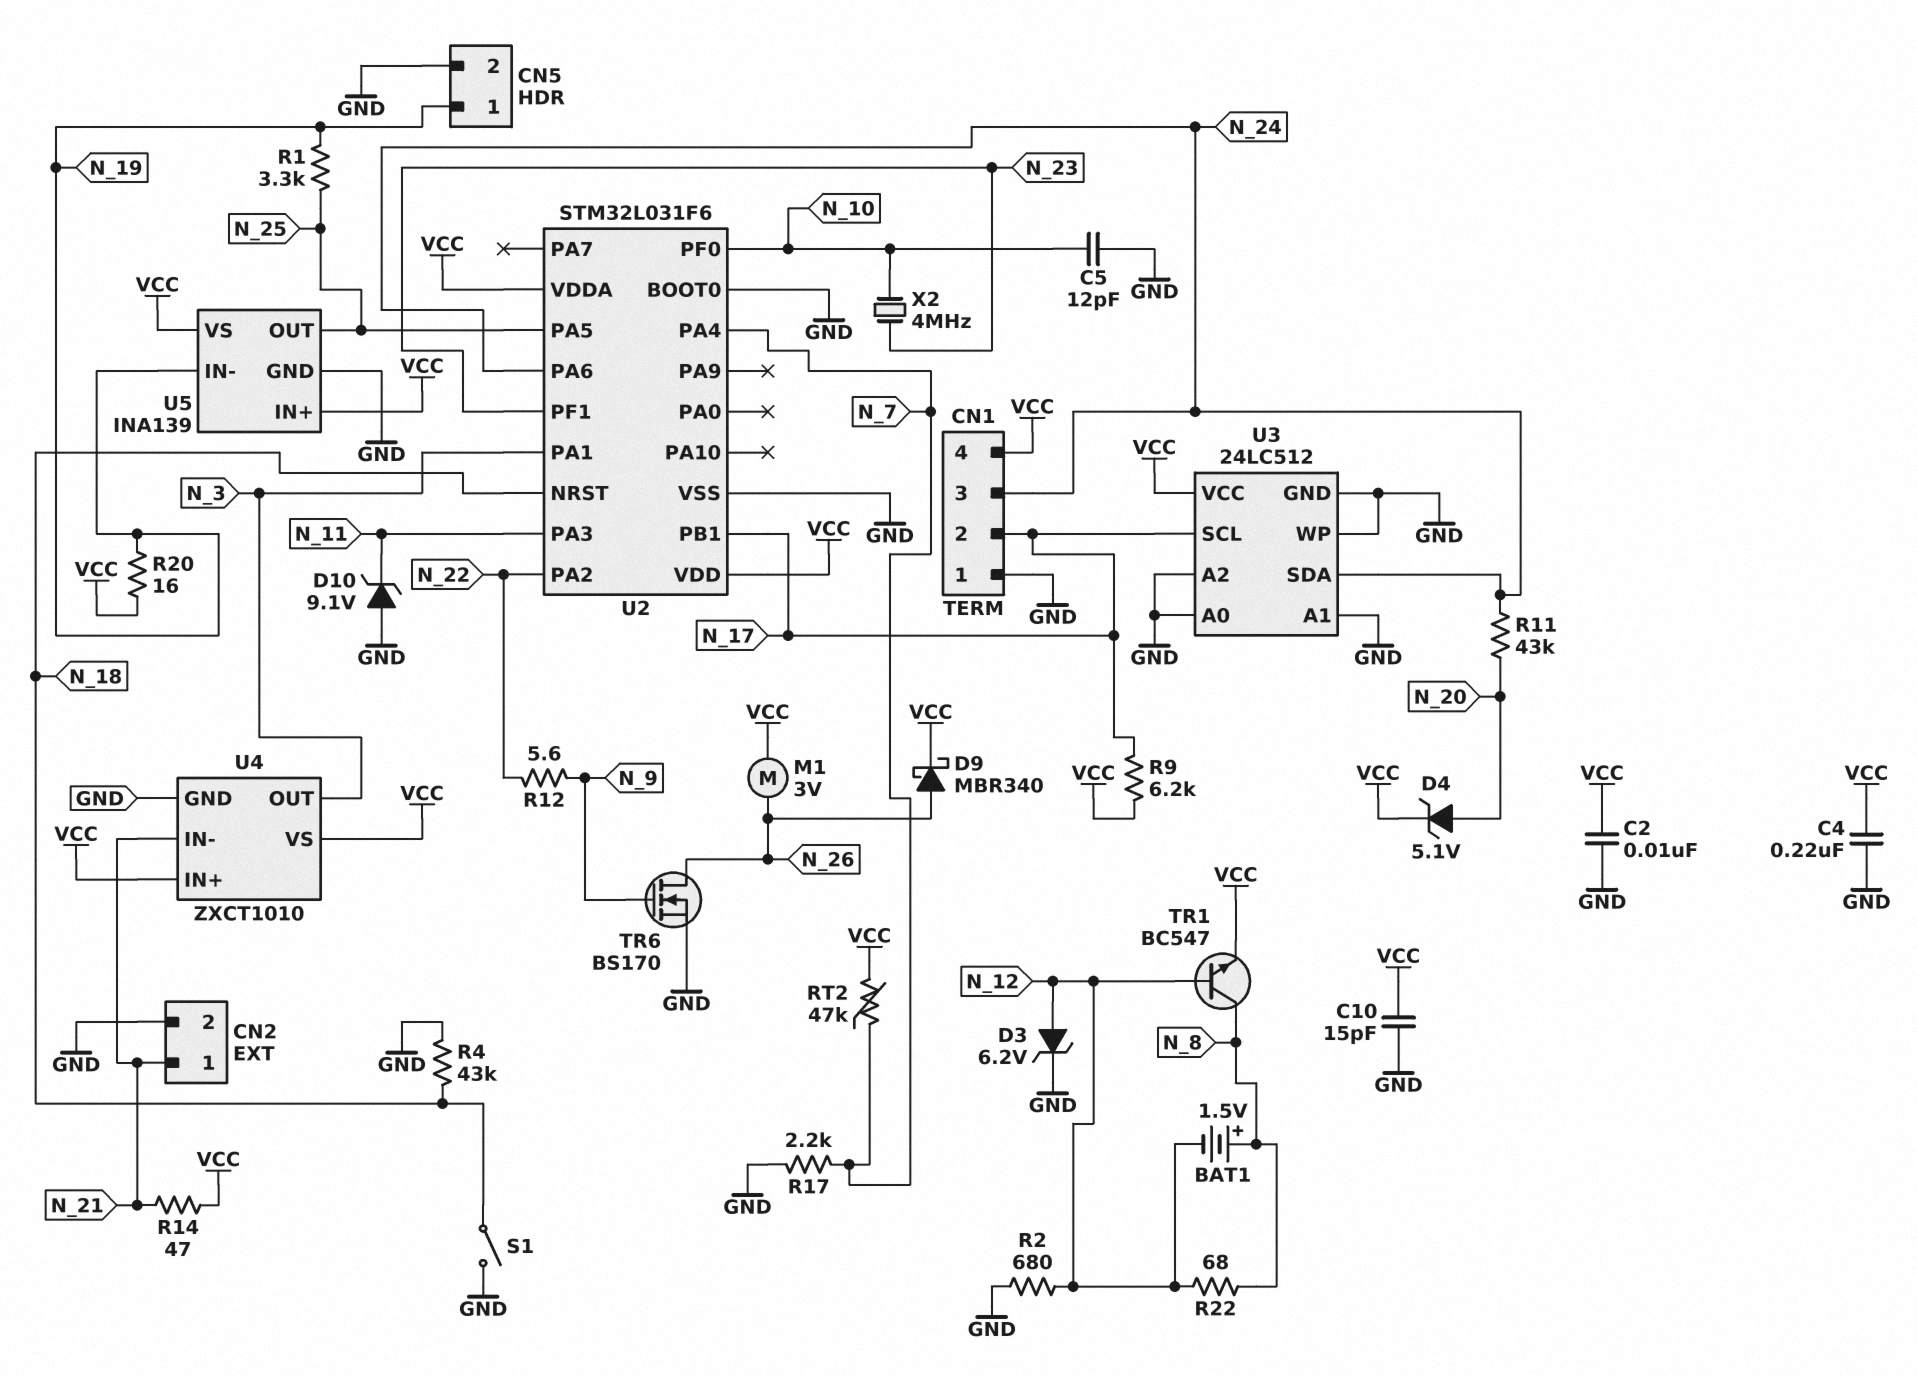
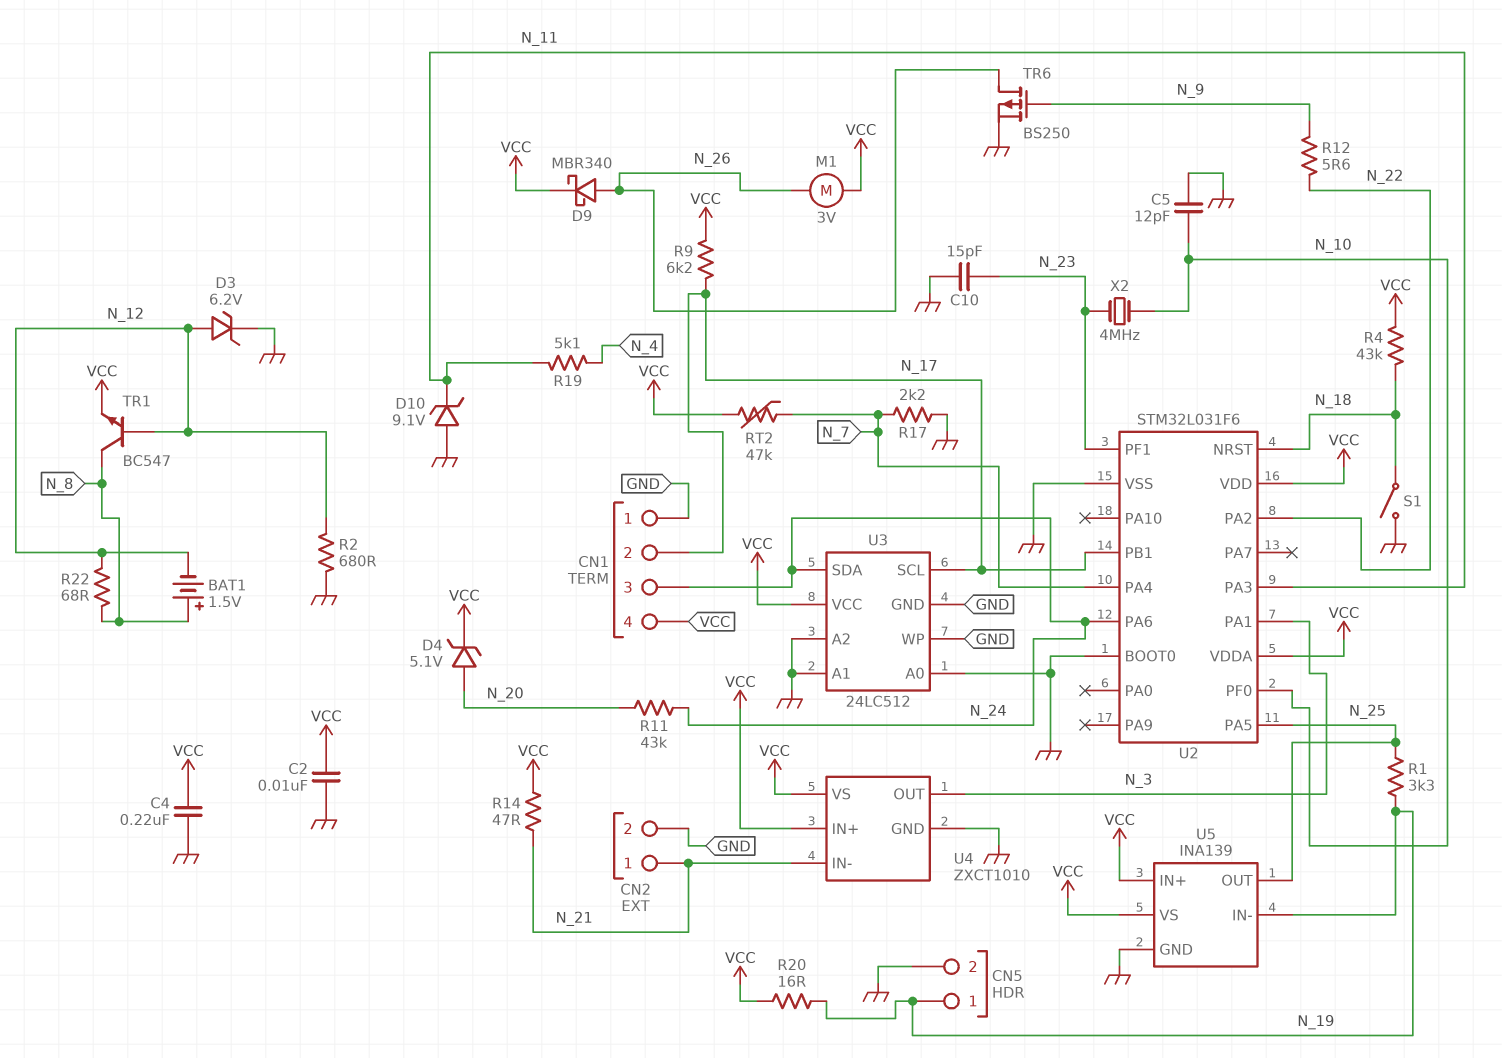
C10: 15pF (GND, VCC) -> 15pF (GND, N_23)
R4: 43k (GND, N_18) -> 43k (N_18, VCC)
R19: none -> 5.1k (N_4, N_11)
TR6: NMOS BS170 (G N_9, D N_26, S GND) -> PMOS BS250 (G N_9, D N_26, S GND)

